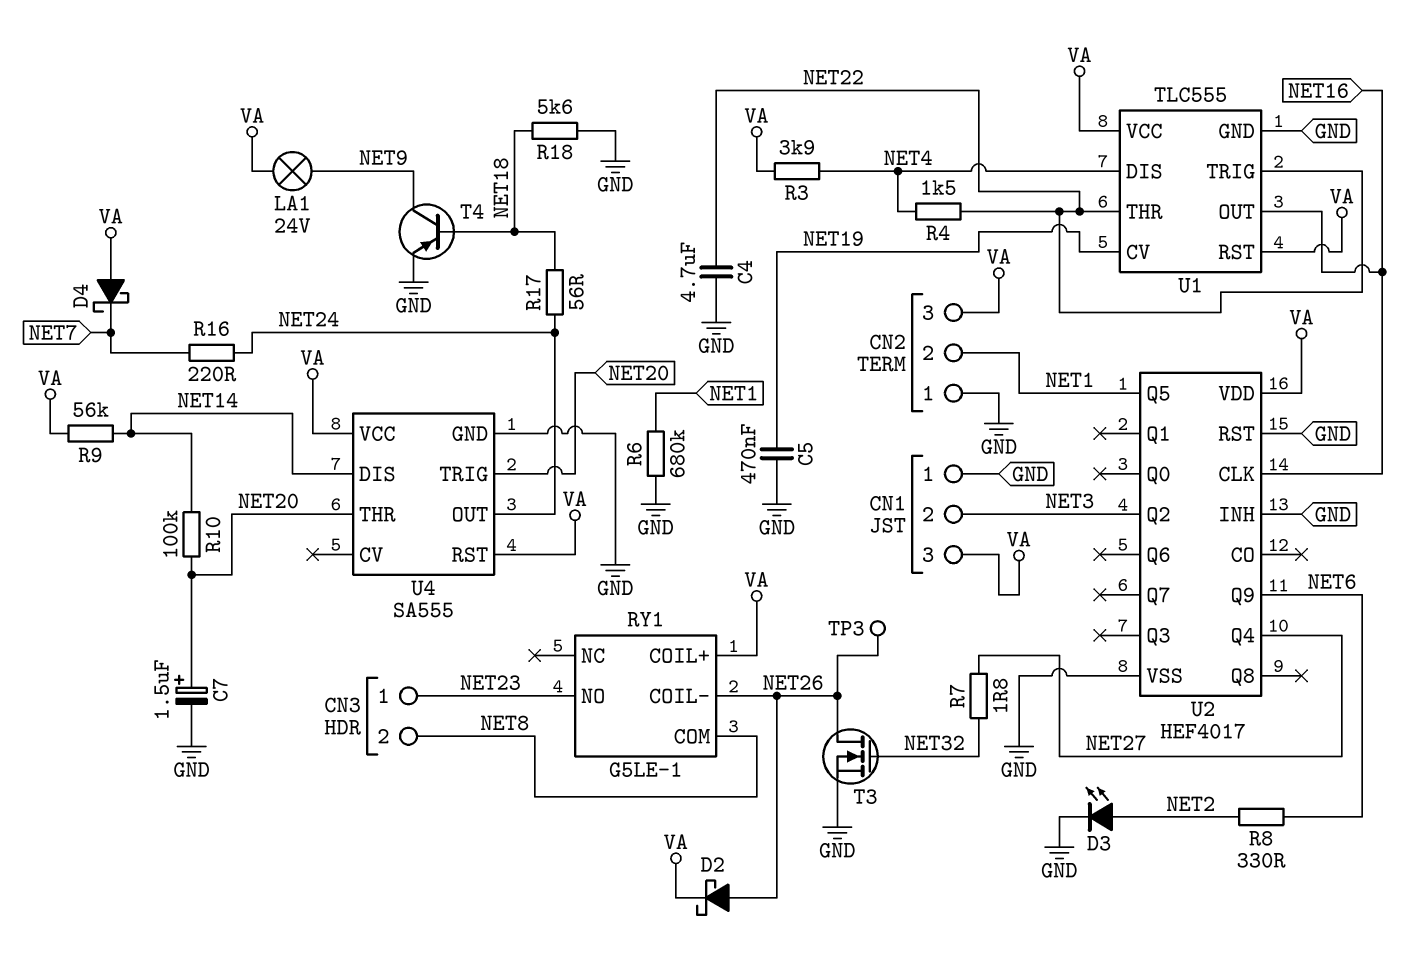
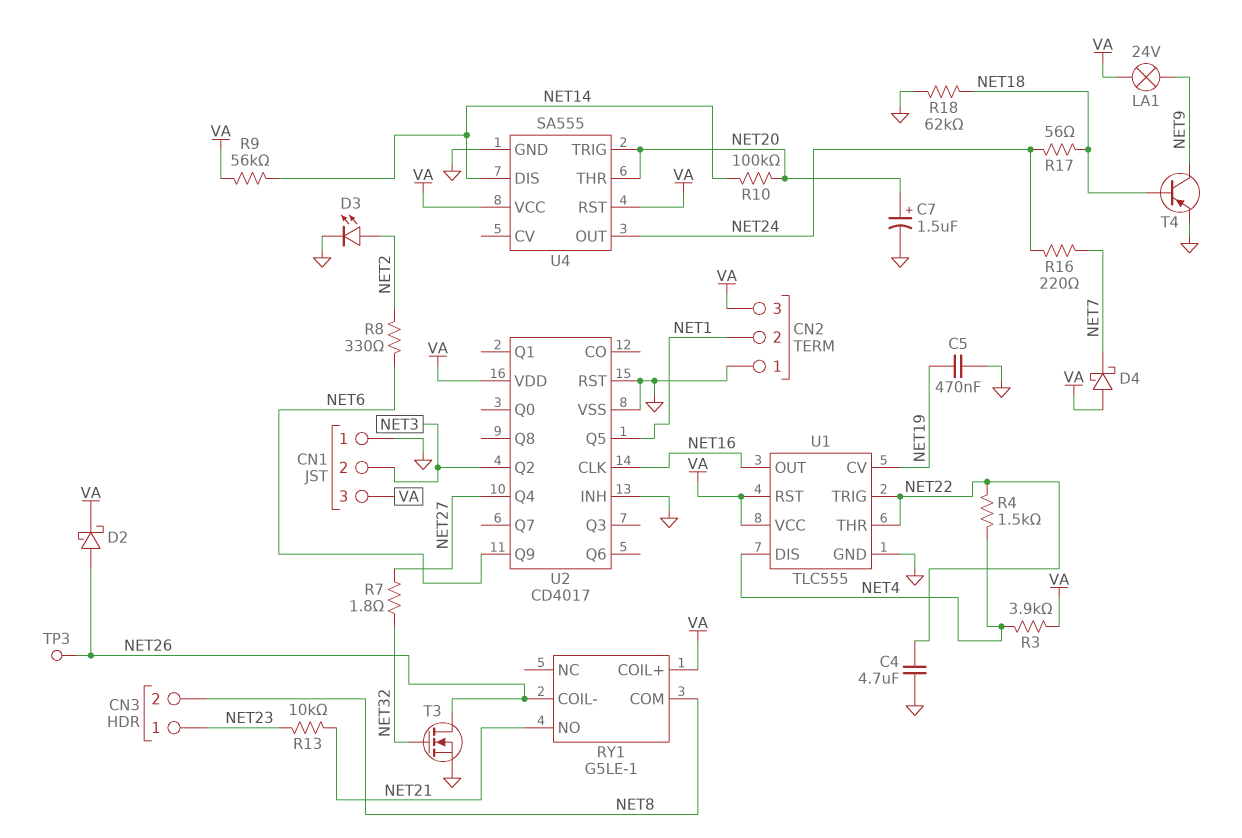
R6: 680k (GND, NET1) -> none
R13: none -> 10k (NET21, NET23)
R18: 5.6k (GND, NET18) -> 62k (GND, NET18)
RY1 pin NO: NET23 -> NET21
U2: HEF4017 -> CD4017

